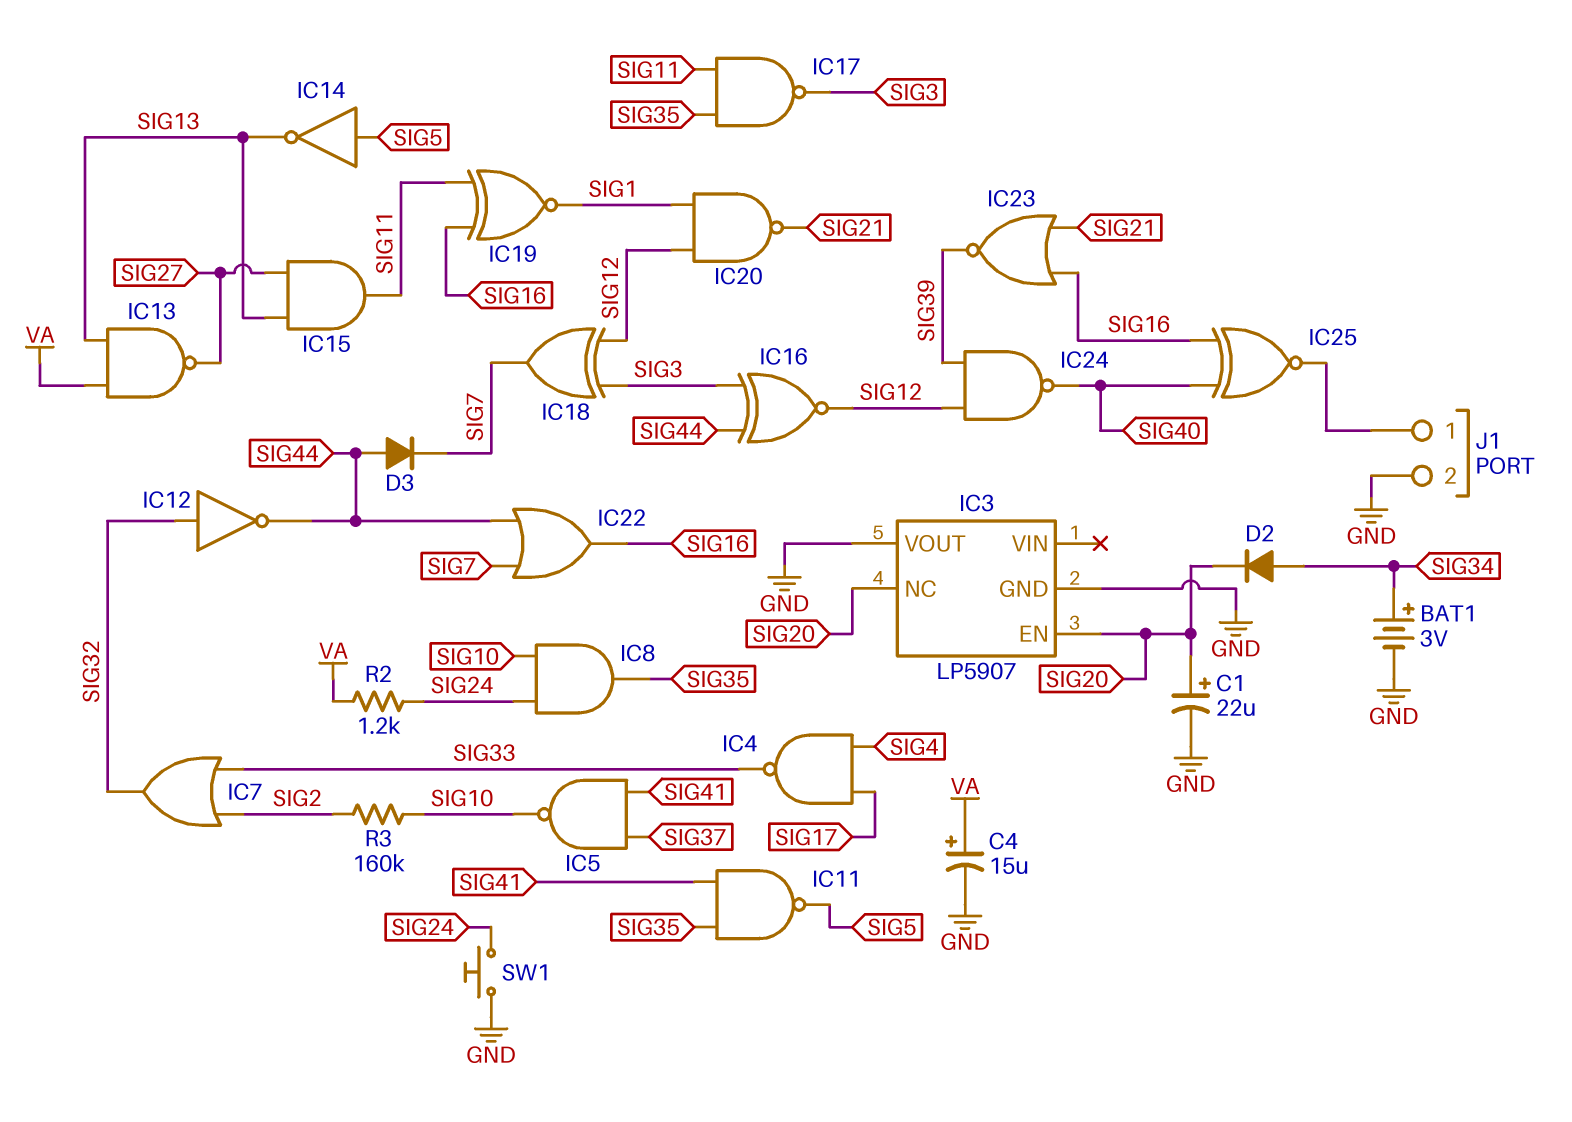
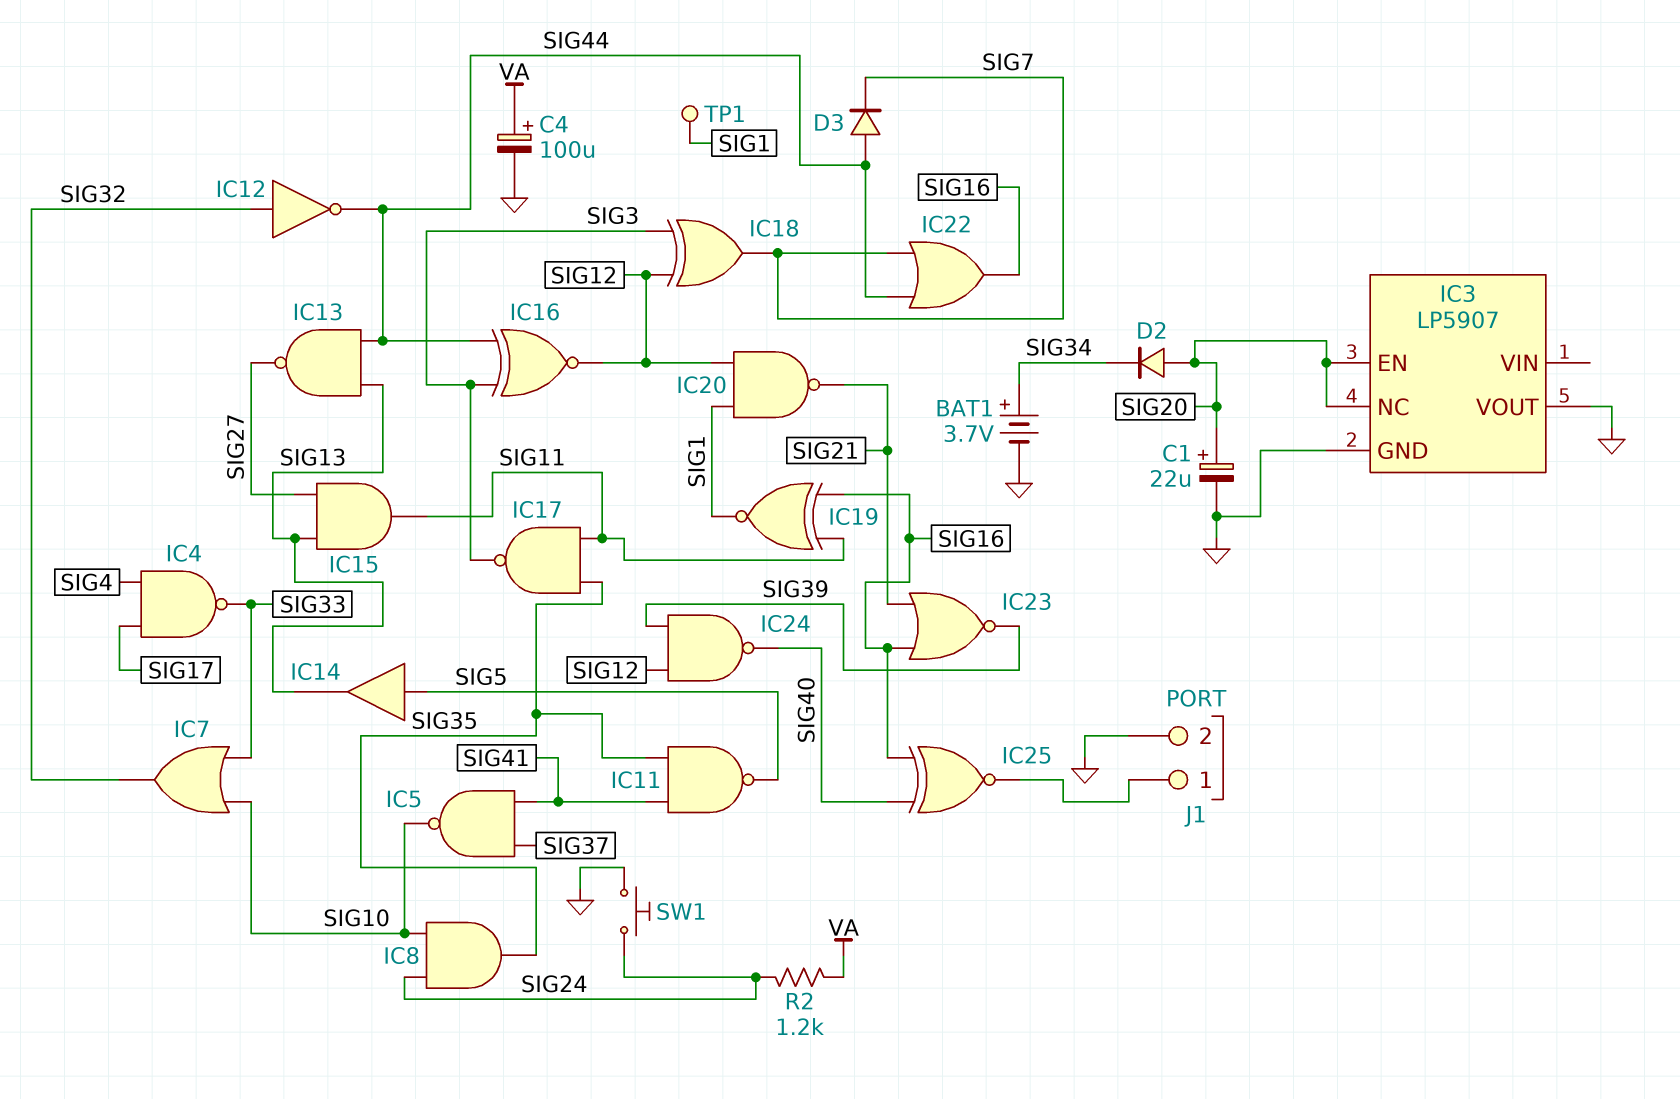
BAT1: 3V (plus SIG34, minus GND) -> 3.7V (plus SIG34, minus GND)
C4: 15uF (plus VA, minus GND) -> 100uF (plus VA, minus GND)
D2: diode (A SIG34, K SIG20) -> diode (A SIG20, K SIG34)
IC7: OR (in SIG2, in SIG33, out SIG32) -> OR (in SIG10, in SIG33, out SIG32)
IC13: NAND (in SIG13, in VA, out SIG27) -> NAND (in SIG13, in SIG44, out SIG27)
IC14: NOT (in SIG5, out SIG13) -> buffer (in SIG5, out SIG13)
R3: 160k (SIG2, SIG10) -> none
TP1: none -> test point (SIG1)

